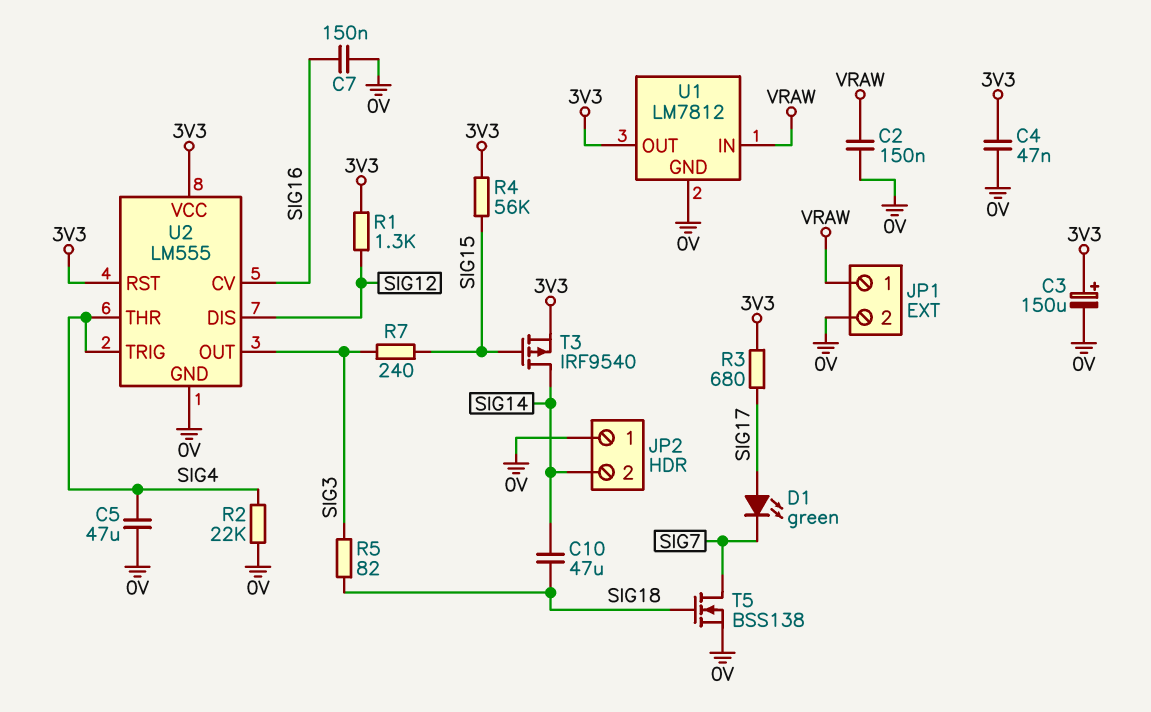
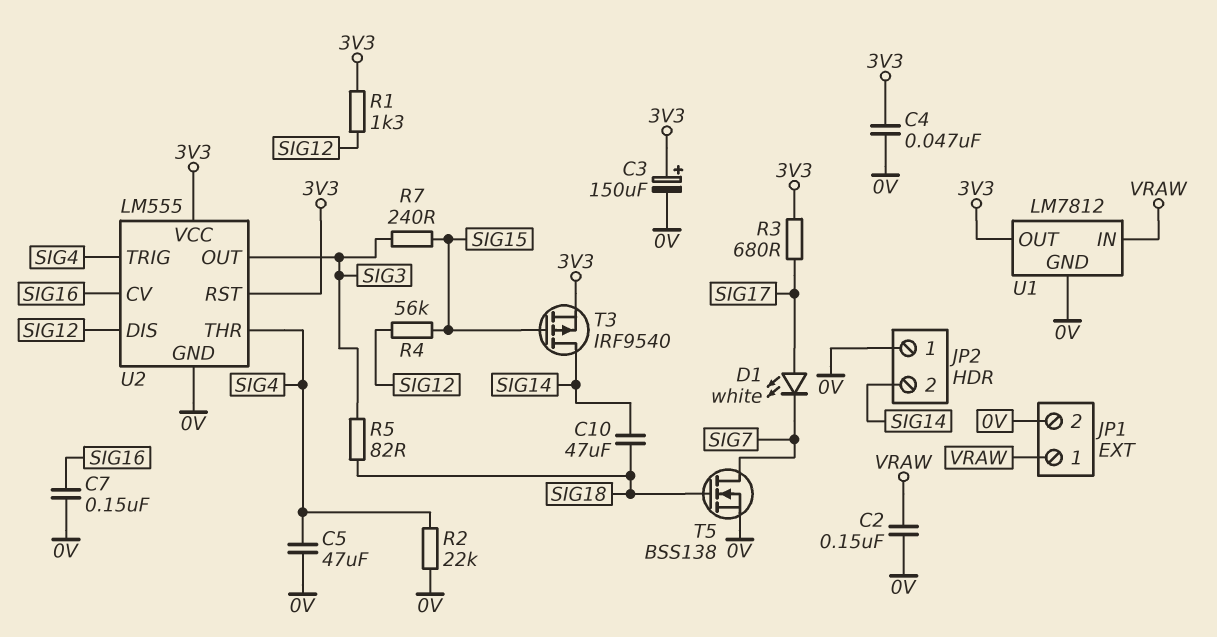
D1: LED green (A SIG17, K SIG7) -> LED white (A SIG17, K SIG7)
R4: 56k (3V3, SIG15) -> 56k (SIG12, SIG15)

